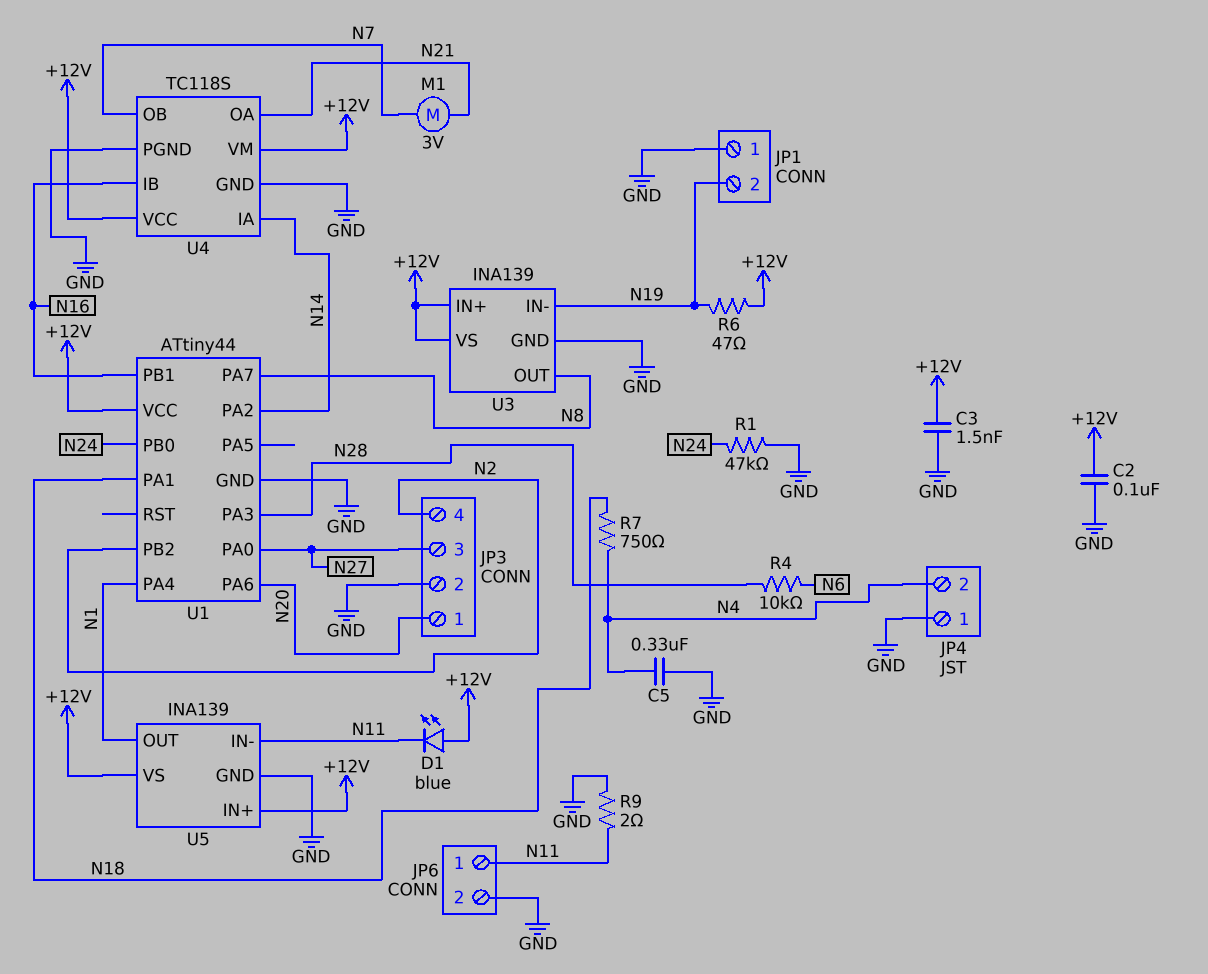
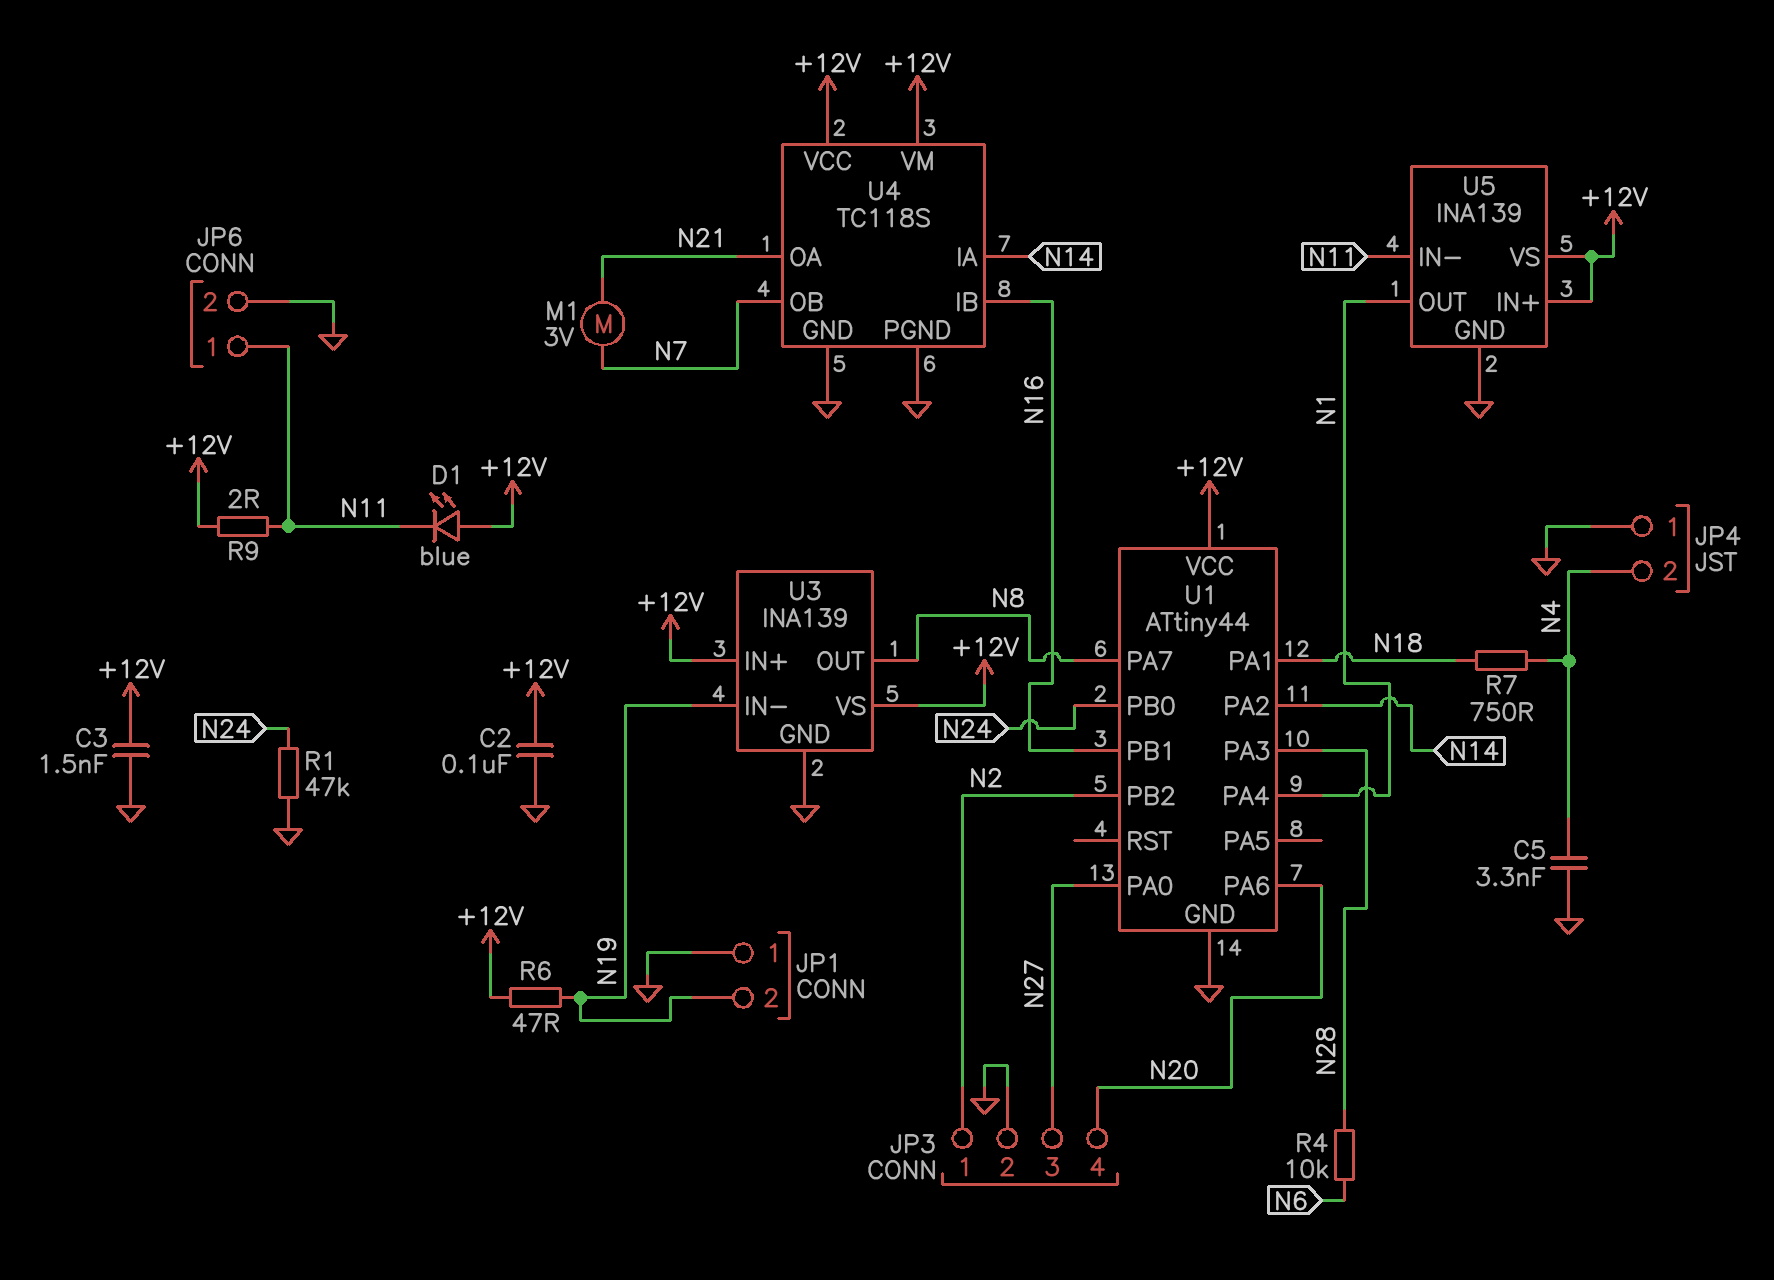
C5: 330nF (GND, N4) -> 3.3nF (GND, N4)
JP3 pin 1: N20 -> N2
JP3 pin 4: N2 -> N20
R9: 2 (GND, N11) -> 2 (+12V, N11)

